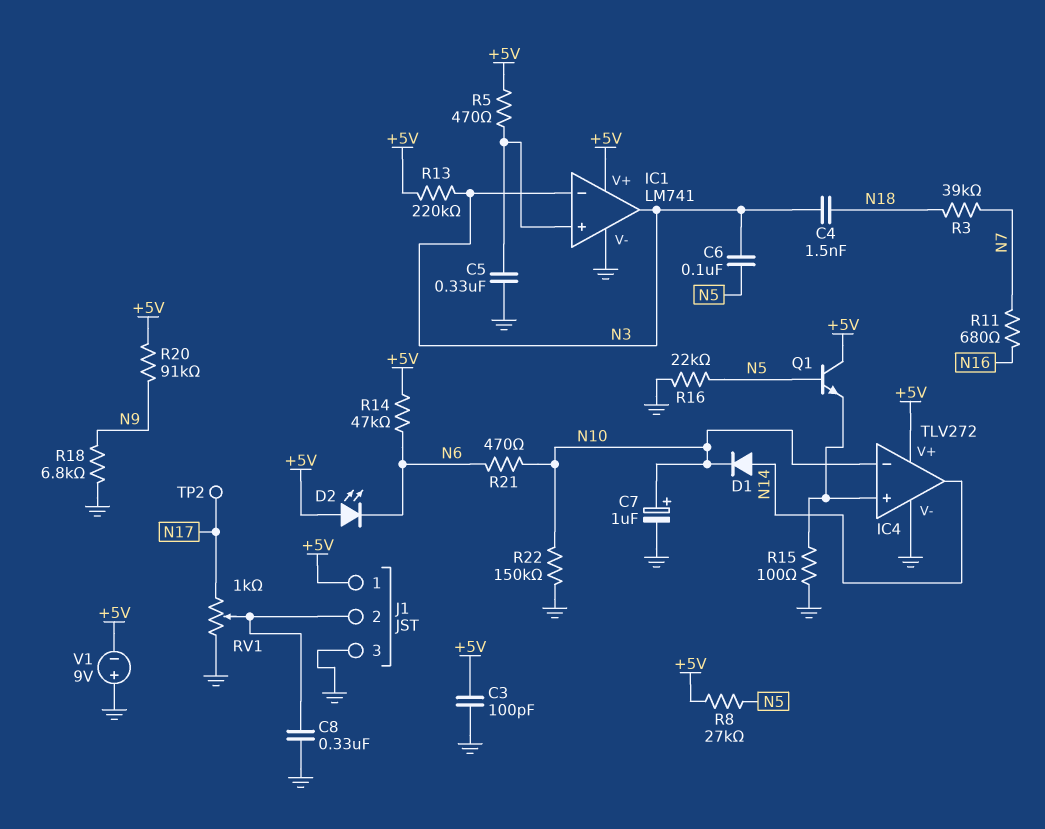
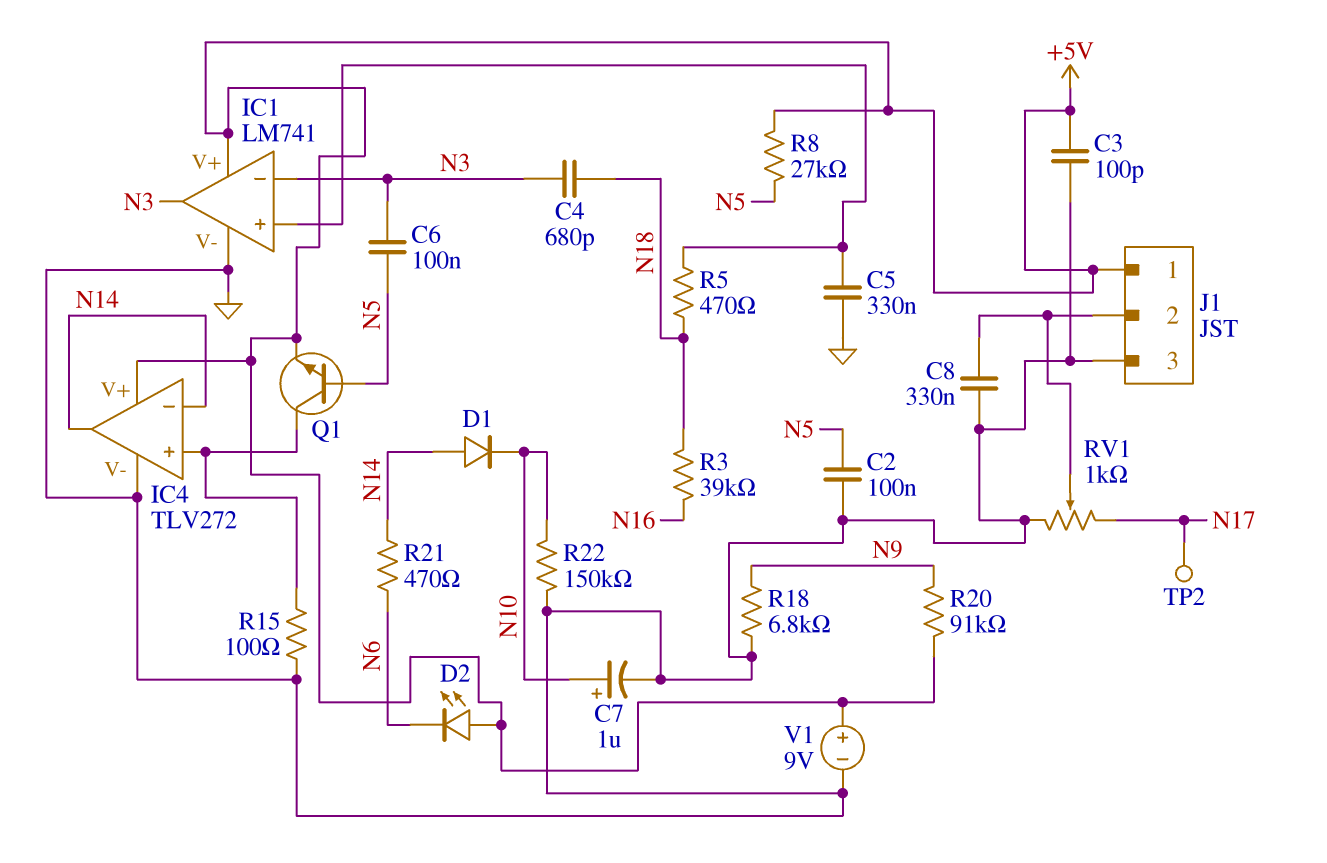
C2: none -> 100nF (GND, N5)
C4: 1.5nF (N3, N18) -> 680pF (N3, N18)
IC4 pin in-: N10 -> N14
Q1: NPN (B N5, C +5V, E IC4/in+) -> NPN (B N5, C IC4/in+, E +5V)
R3: 39k (N7, N18) -> 39k (N16, N18)
R5: 470 (+5V, IC1/in+) -> 470 (IC1/in+, N18)
R11: 680 (N7, N16) -> none
R13: 220k (+5V, N3) -> none
R14: 47k (+5V, N6) -> none
R16: 22k (GND, N5) -> none
R21: 470 (N6, N10) -> 470 (N6, N14)
V1: 9V (plus GND, minus +5V) -> 9V (plus +5V, minus GND)

